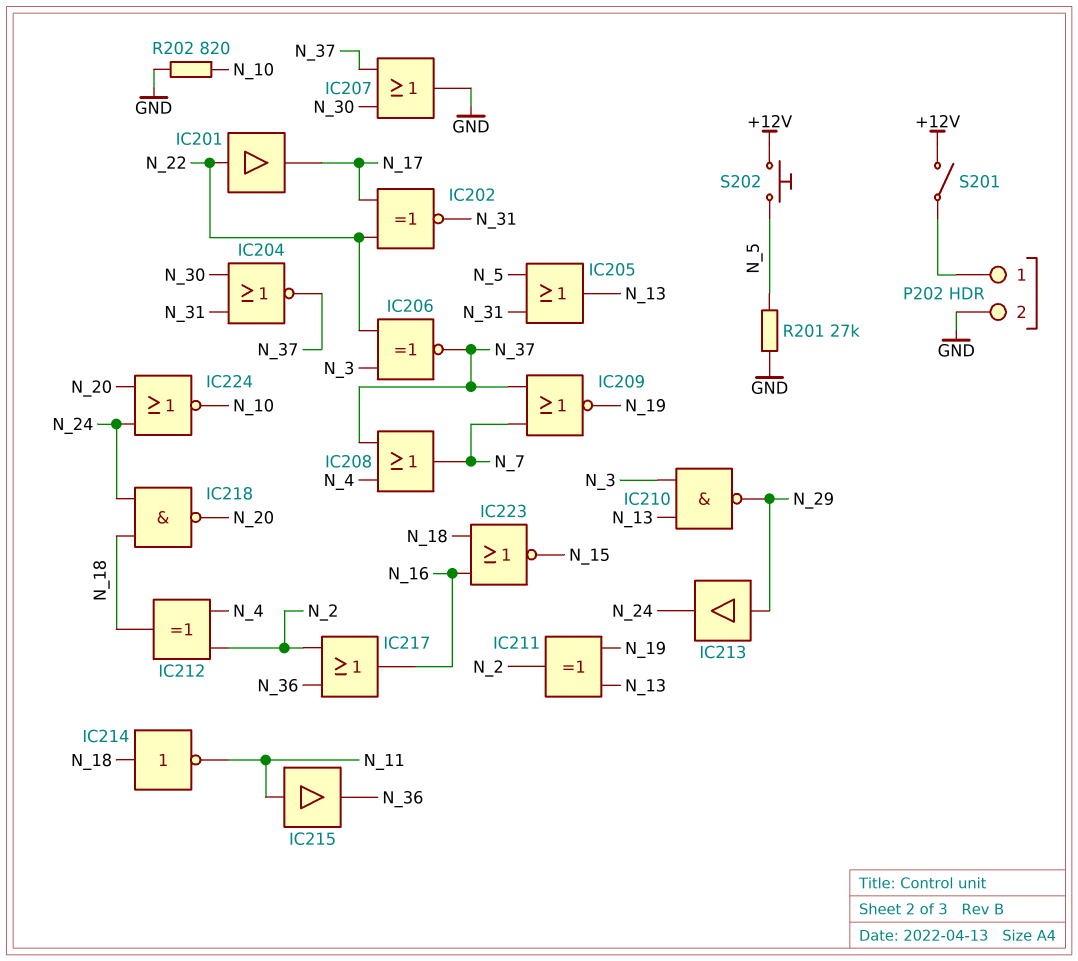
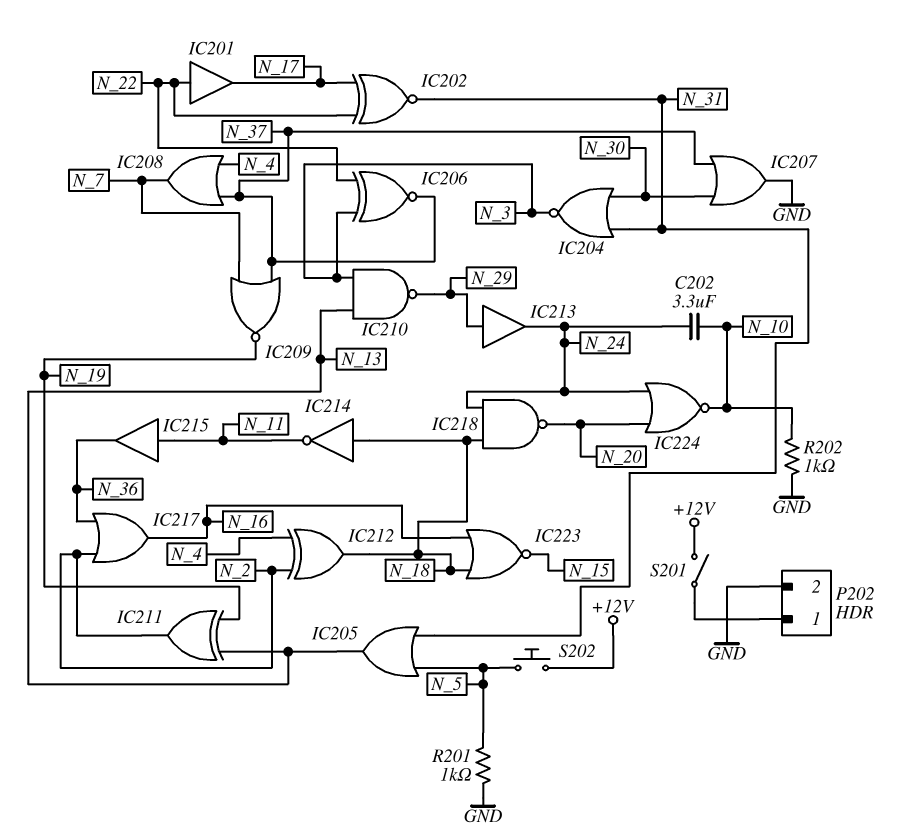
C202: none -> 3.3uF (N_10, N_24)
IC204: NOR (in N_30, in N_31, out N_37) -> NOR (in N_30, in N_31, out N_3)
R201: 27k (GND, N_5) -> 1k (GND, N_5)
R202: 820 (GND, N_10) -> 1k (GND, N_10)

